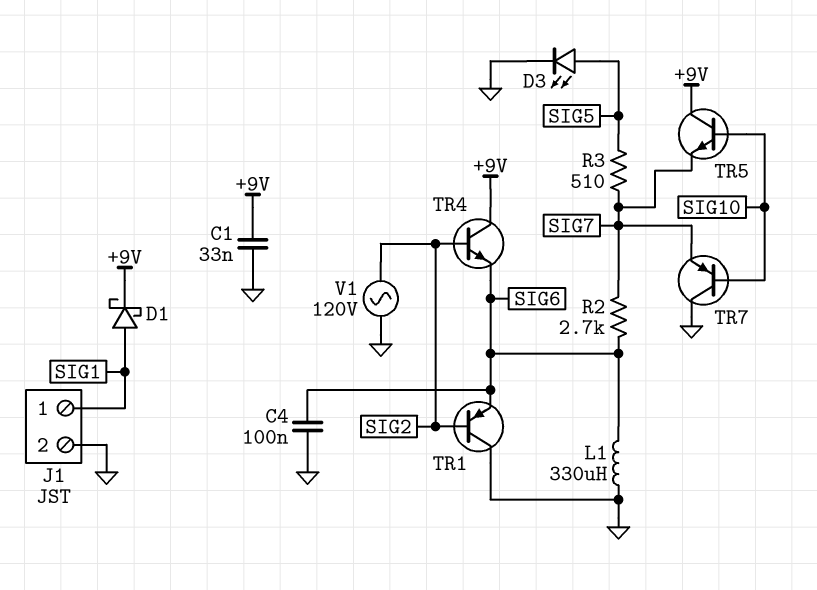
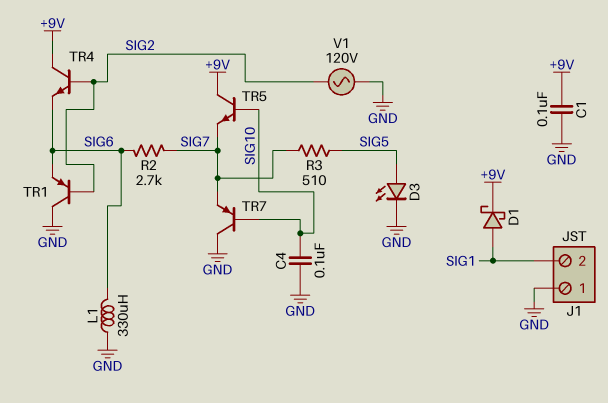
C1: 33nF (+9V, GND) -> 100nF (+9V, GND)
C4: 100nF (GND, SIG6) -> 100nF (GND, SIG10)
J1 pin 1: SIG1 -> GND
J1 pin 2: GND -> SIG1

